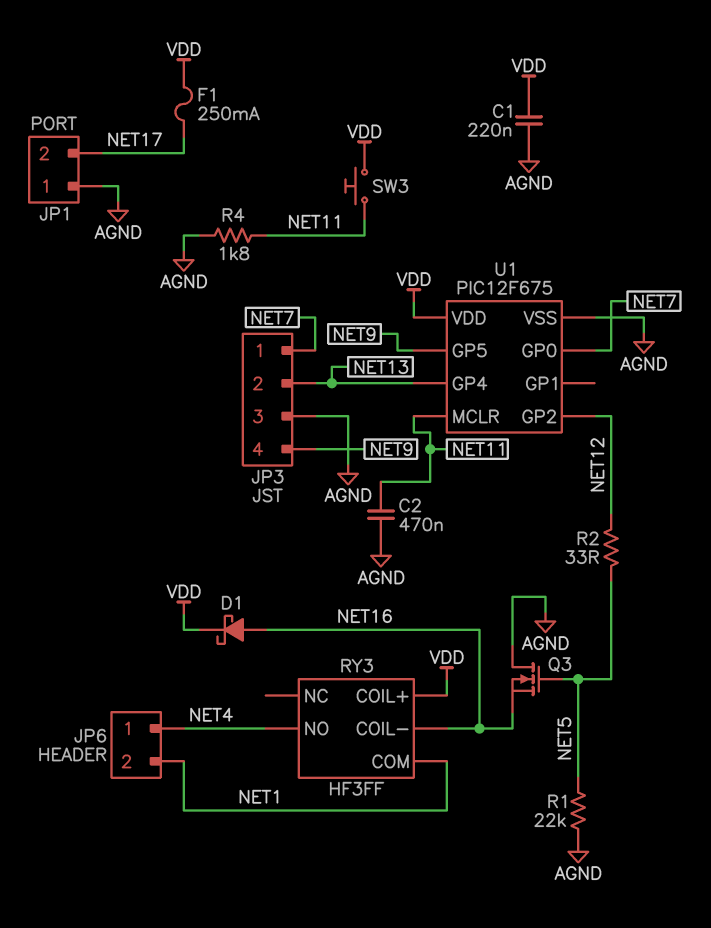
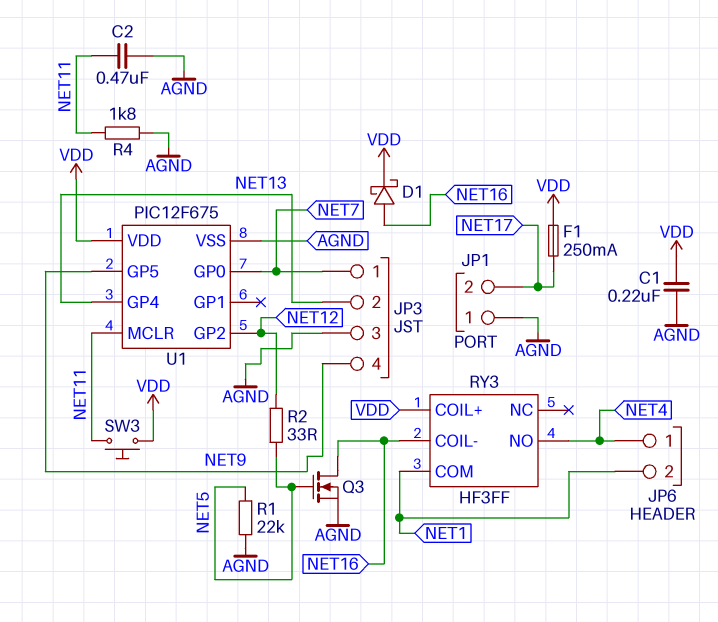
Q3: NMOS (G NET5, D AGND, S NET16) -> NMOS (G NET5, D NET16, S AGND)

